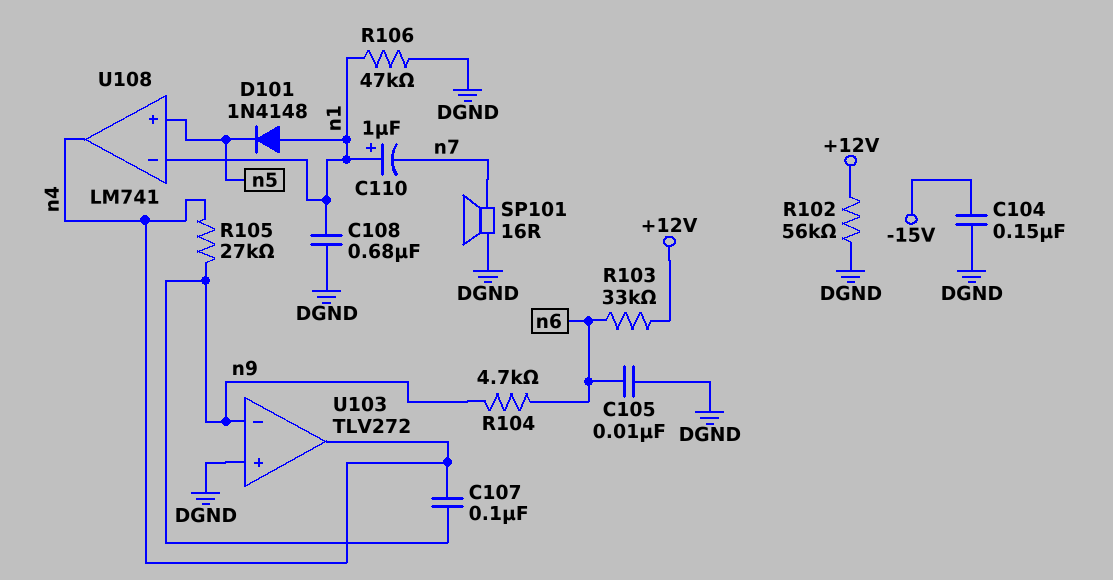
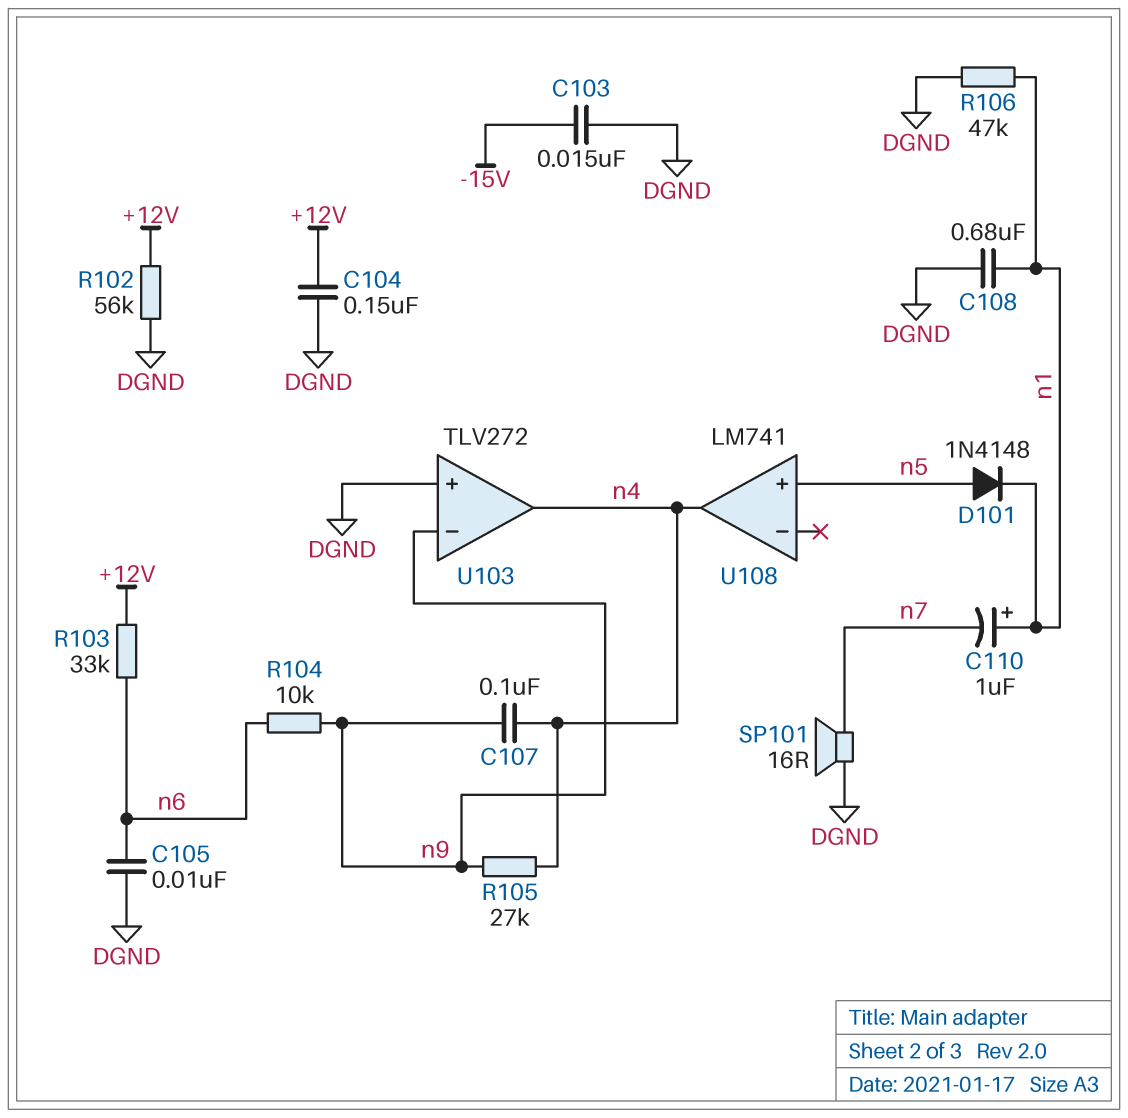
C103: none -> 15nF (-15V, DGND)
C104: 150nF (-15V, DGND) -> 150nF (+12V, DGND)
D101: diode 1N4148 (A n1, K n5) -> diode 1N4148 (A n5, K n1)
R104: 4.7k (n6, n9) -> 10k (n6, n9)
U108 pin in-: n1 -> none

